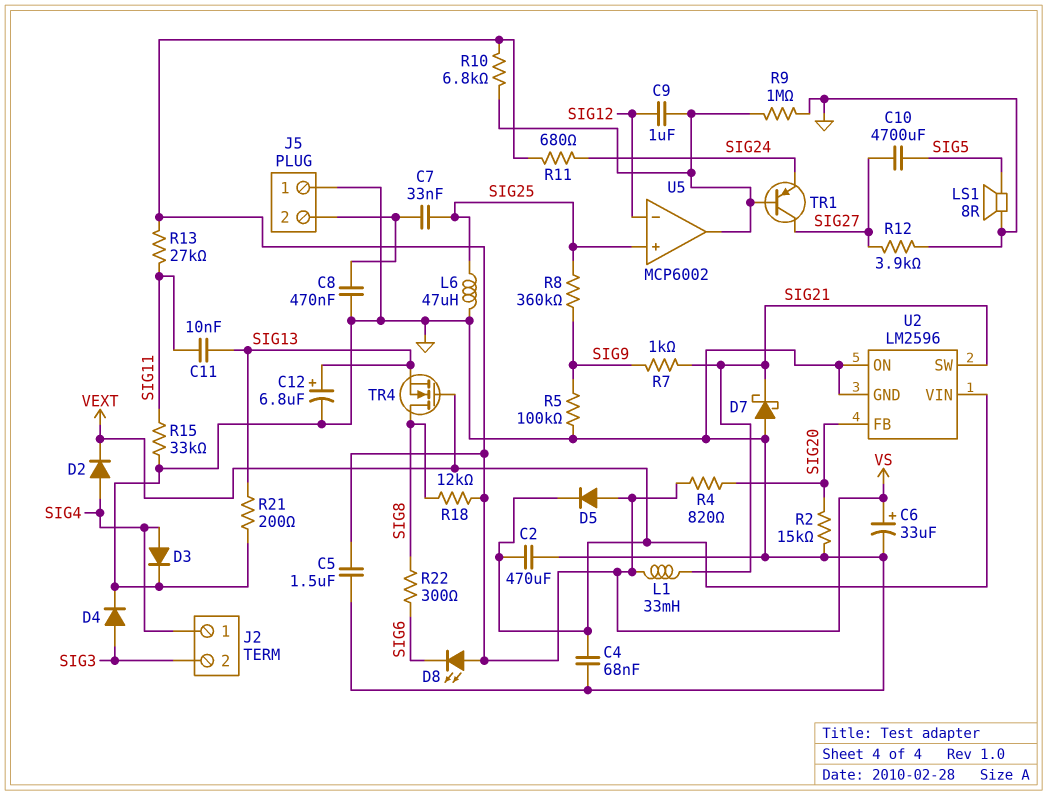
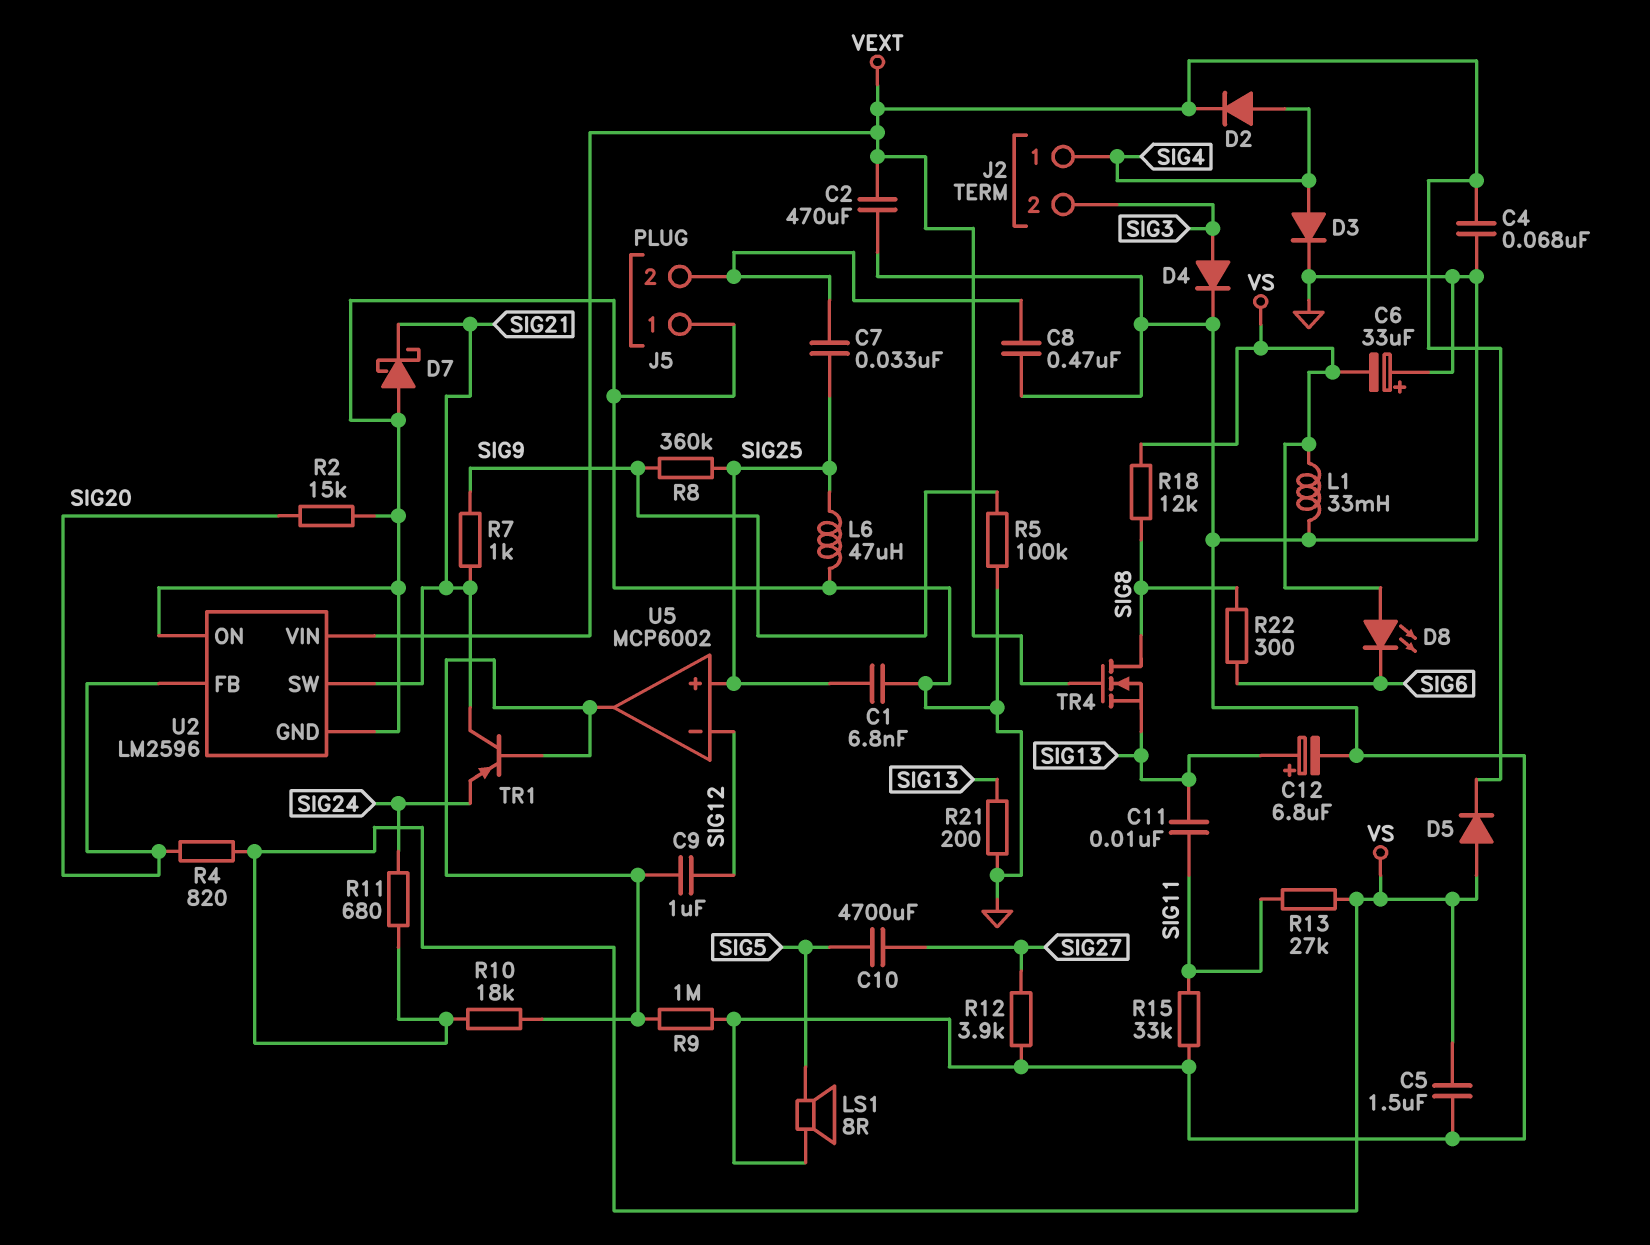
C1: none -> 6.8nF (GND, SIG25)
C6: 33uF (plus VS, minus GND) -> 33uF (plus GND, minus VS)
L1: 33mH (SIG21, VS) -> 33mH (GND, VS)
R10: 6.8k (U5/out, VS) -> 18k (U5/out, VS)
TR1: PNP (B U5/out, C SIG27, E SIG24) -> PNP (B U5/out, C SIG21, E SIG24)

